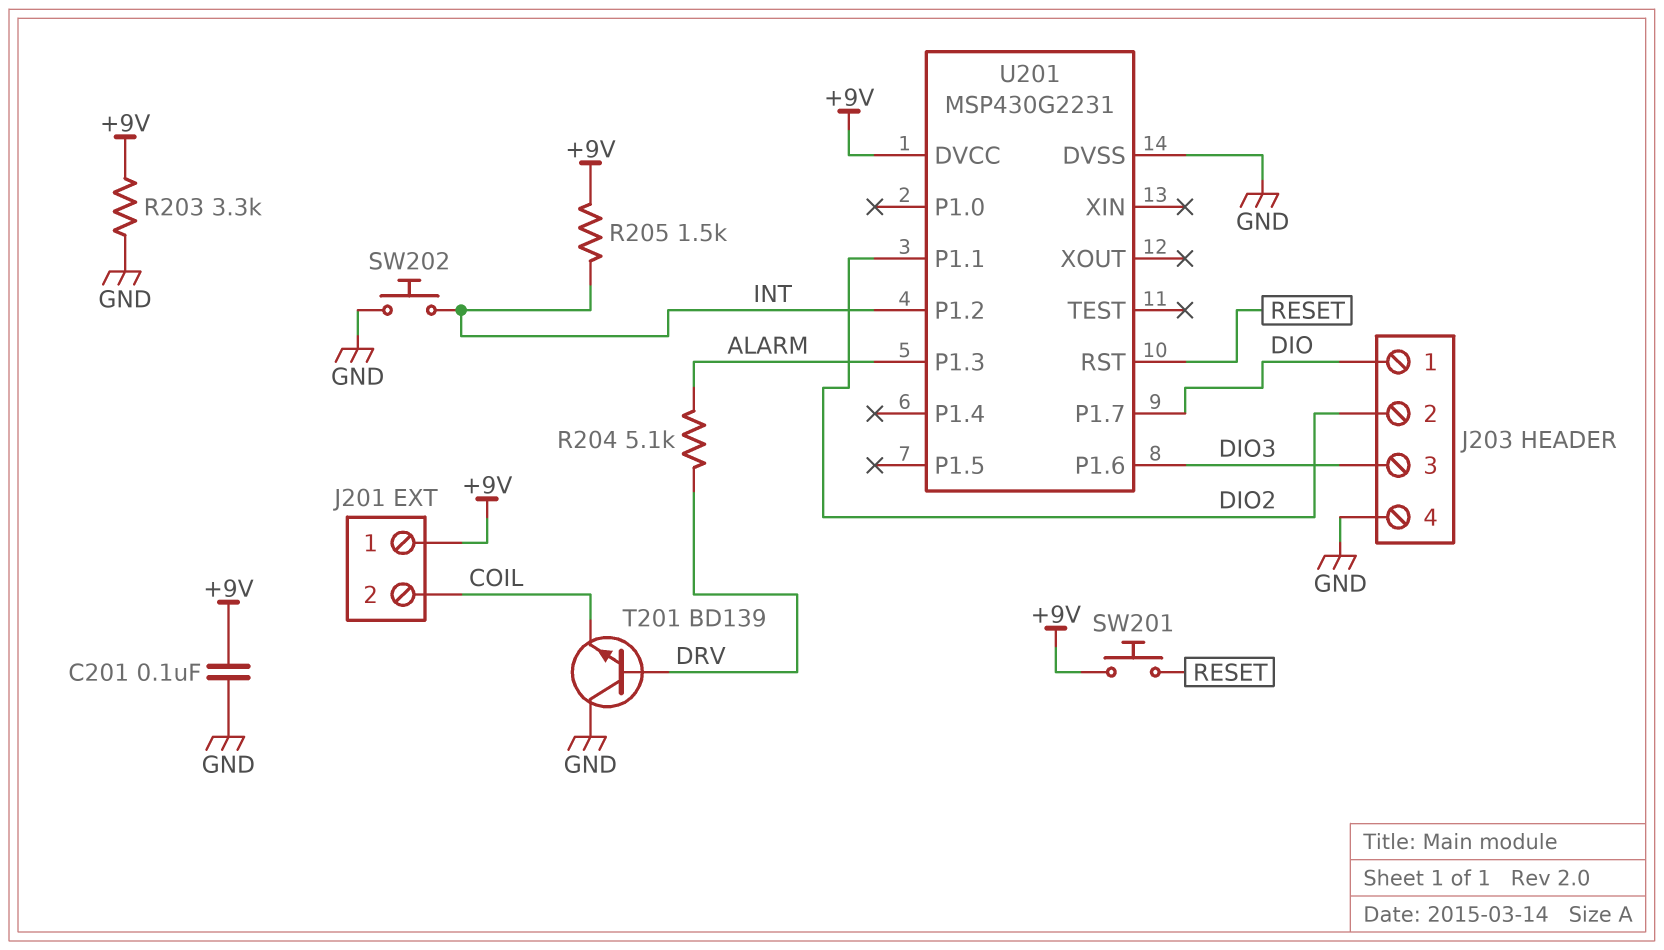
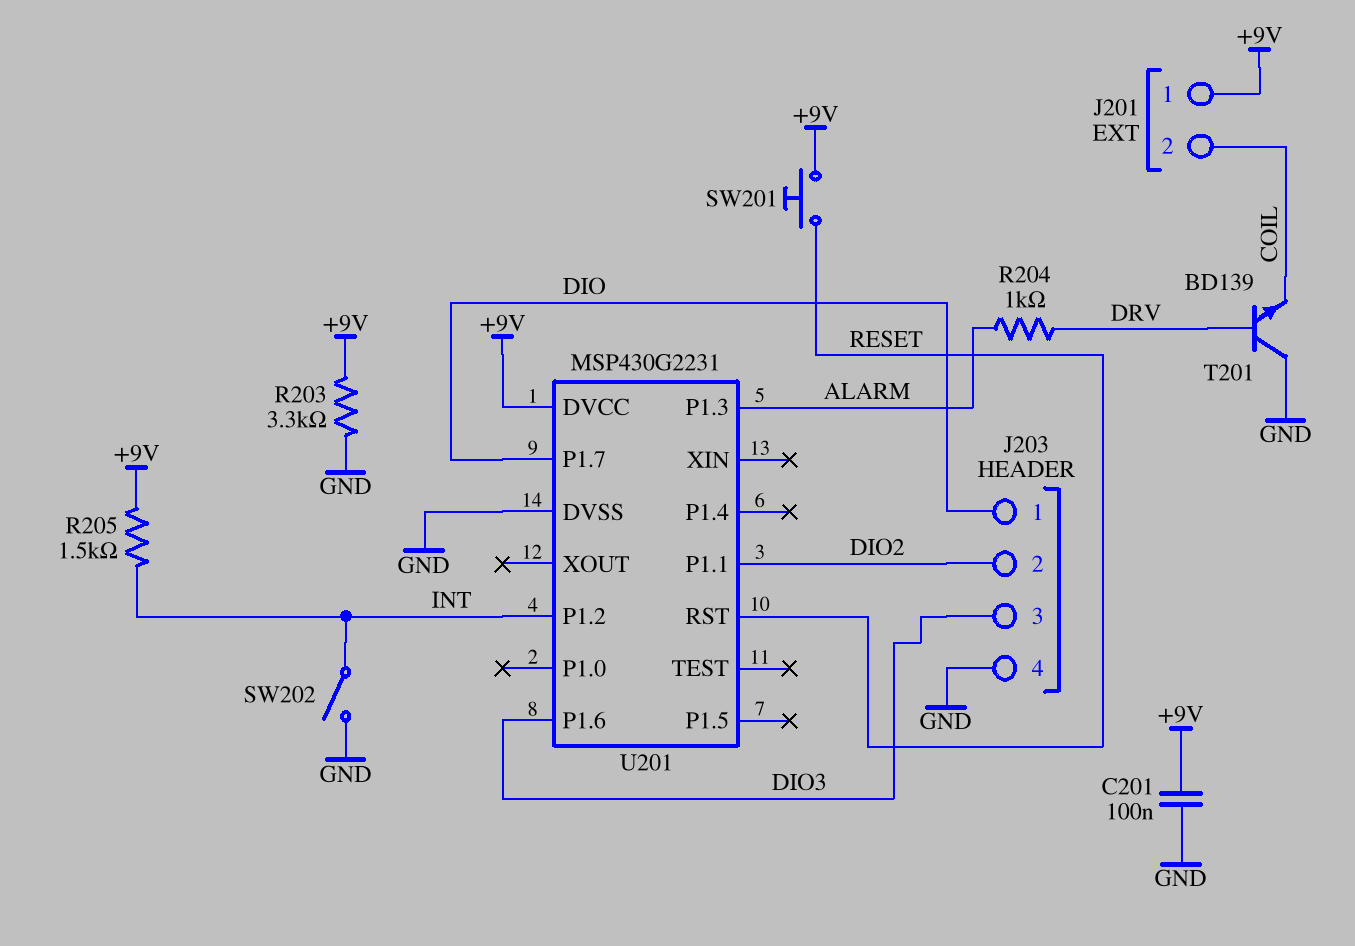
R204: 5.1k (ALARM, DRV) -> 1k (ALARM, DRV)
SW202: button (GND, INT) -> switch (GND, INT)

